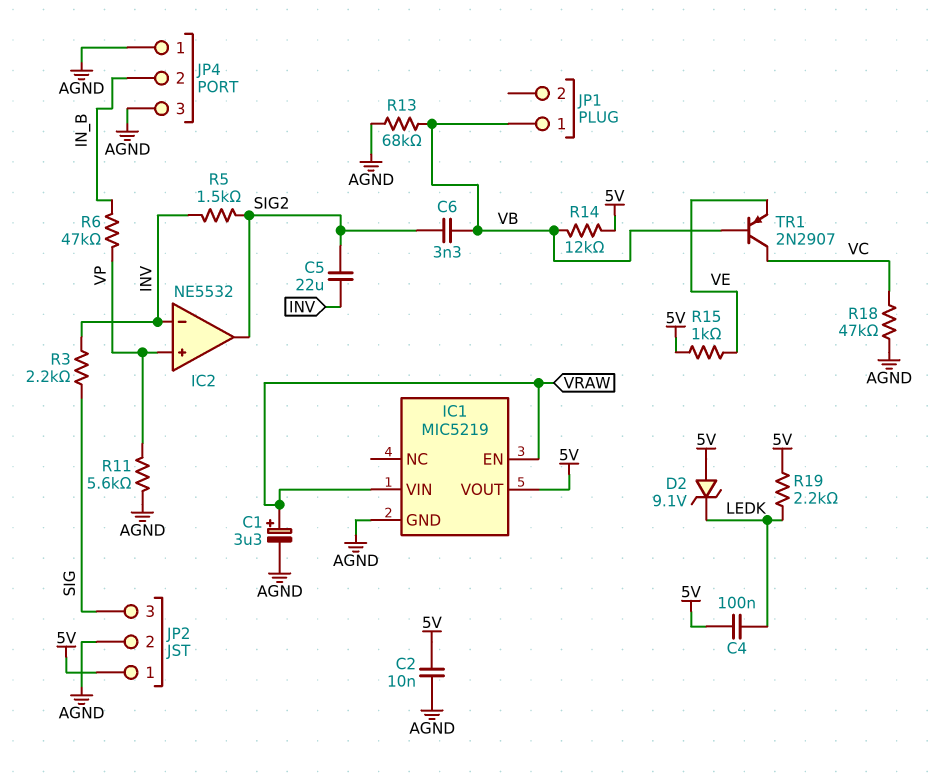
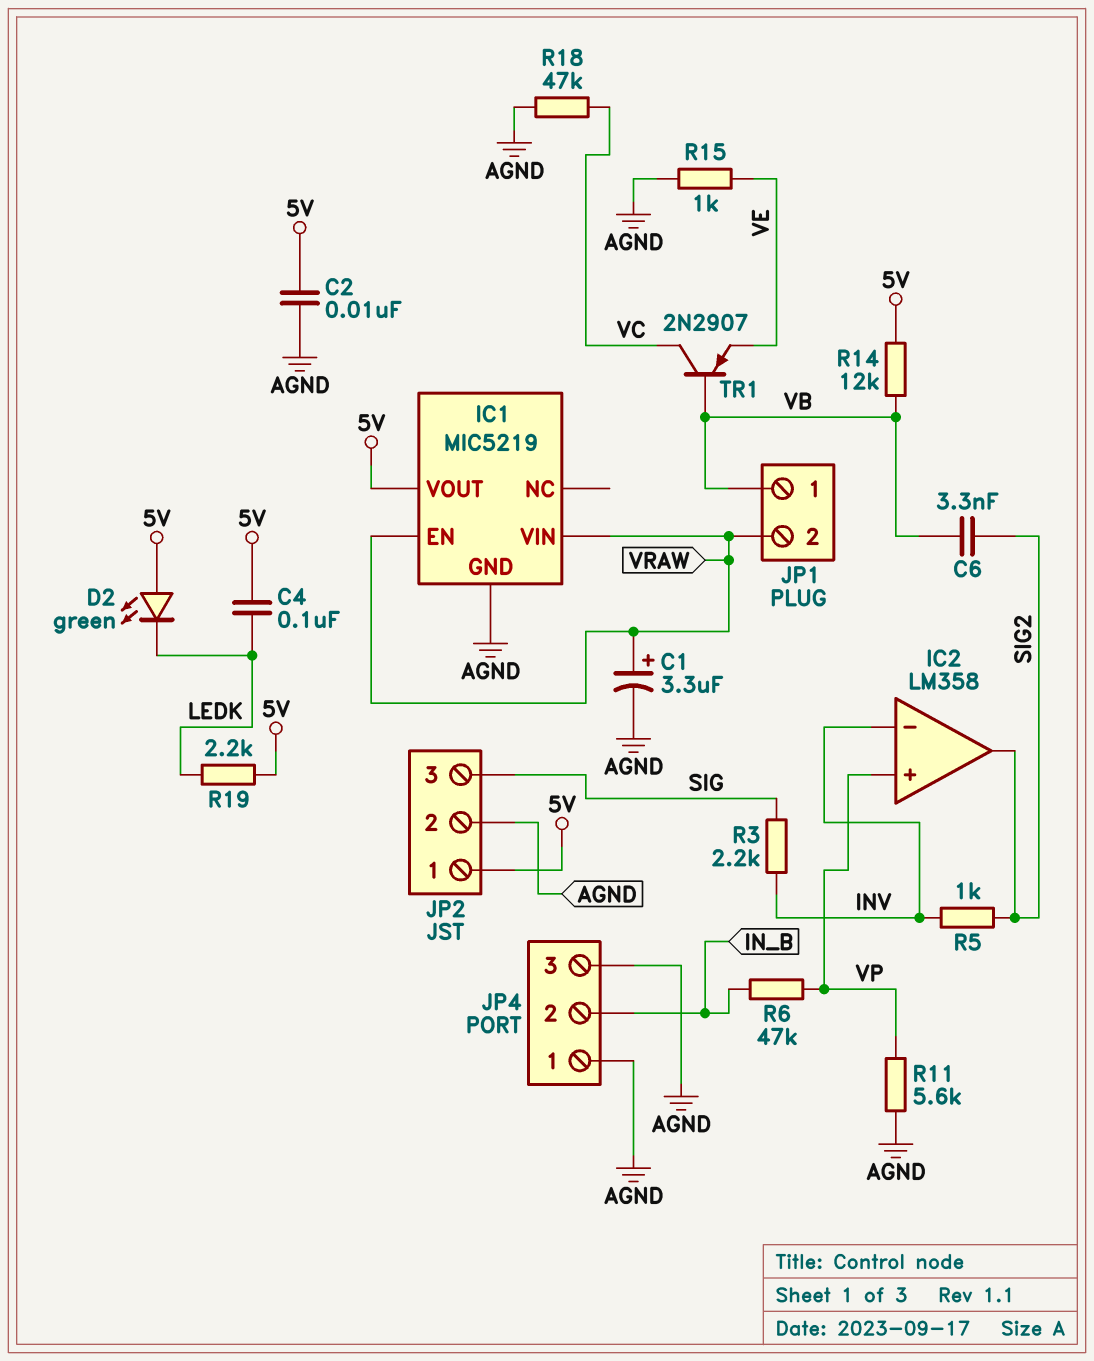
C5: 22uF (INV, SIG2) -> none
D2: zener 9.1V (A 5V, K LEDK) -> LED green (A 5V, K LEDK)
IC2: NE5532 -> LM358
JP1 pin 2: none -> VRAW
R5: 1.5k (INV, SIG2) -> 1k (INV, SIG2)
R13: 68k (AGND, VB) -> none
R15: 1k (5V, VE) -> 1k (AGND, VE)

